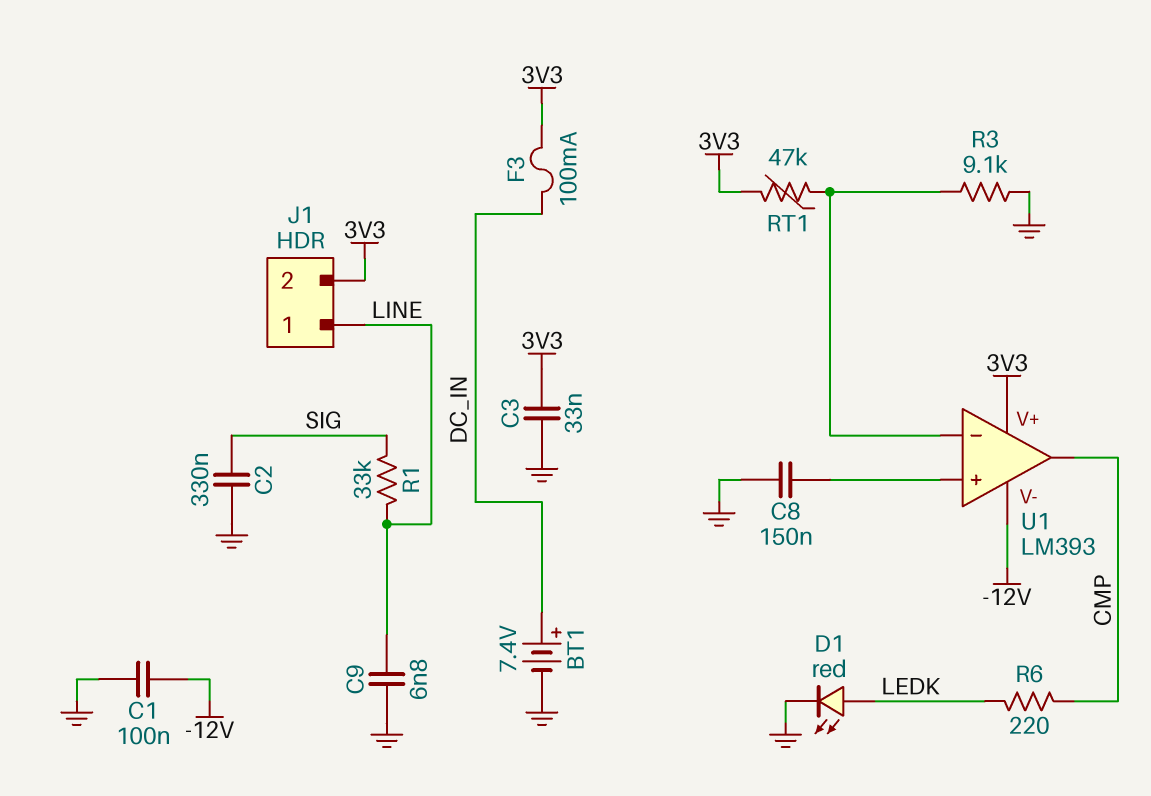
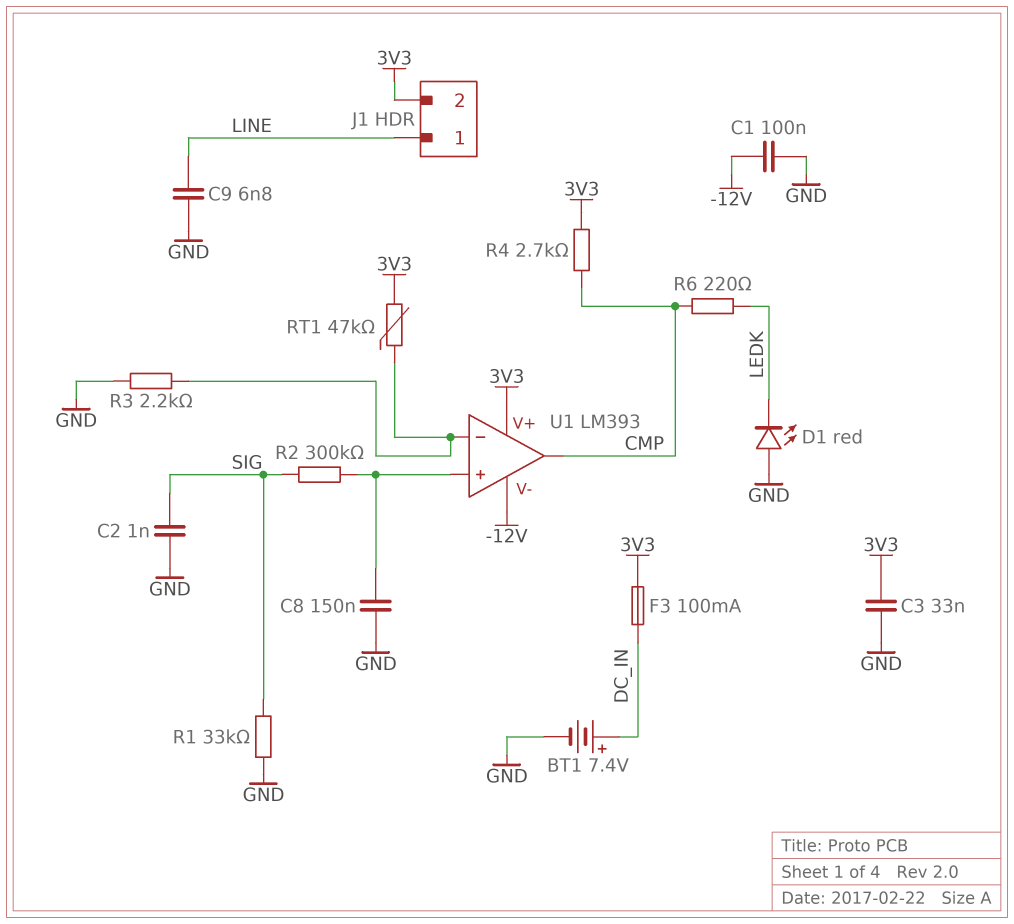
C2: 330nF (GND, SIG) -> 1nF (GND, SIG)
D1: LED red (A LEDK, K GND) -> LED red (A GND, K LEDK)
R1: 33k (LINE, SIG) -> 33k (GND, SIG)
R2: none -> 300k (SIG, U1/in+)
R3: 9.1k (GND, U1/in-) -> 2.2k (GND, U1/in-)
R4: none -> 2.7k (3V3, CMP)

